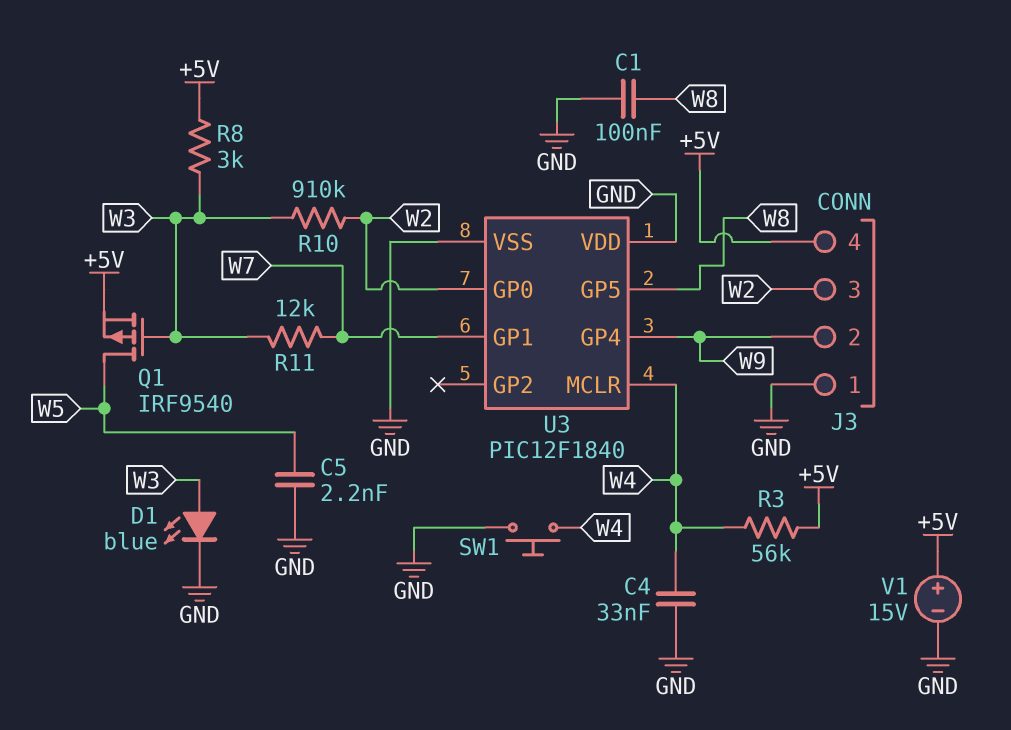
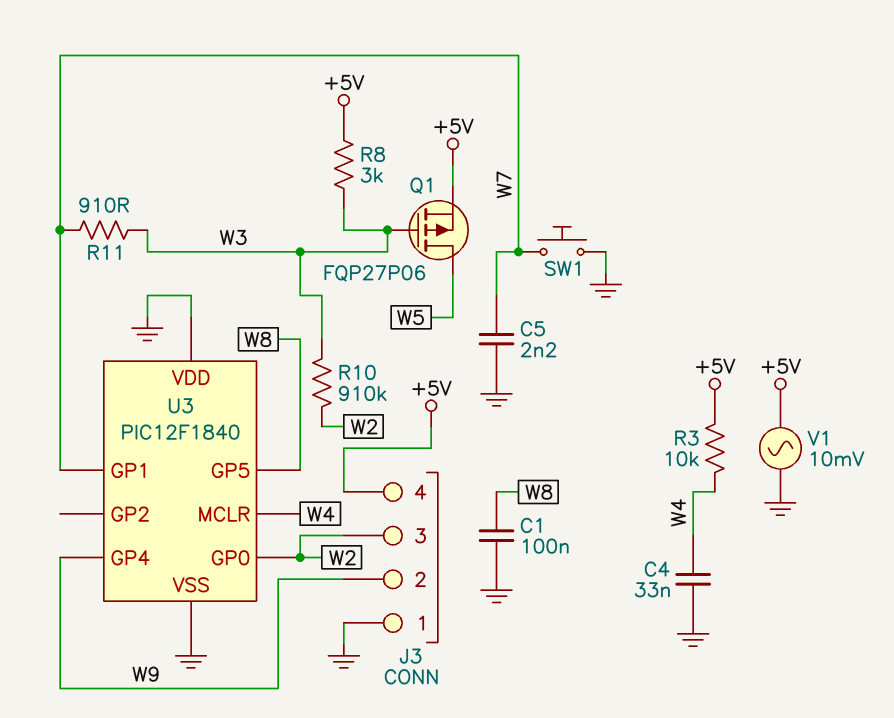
C5: 2.2nF (GND, W5) -> 2.2nF (GND, W7)
D1: LED blue (A W3, K GND) -> none
Q1: PMOS IRF9540 (G W3, D W5, S +5V) -> PMOS FQP27P06 (G W3, D W5, S +5V)
R3: 56k (+5V, W4) -> 10k (+5V, W4)
R11: 12k (W3, W7) -> 910 (W3, W7)
SW1: button (GND, W4) -> button (GND, W7)
V1: 15V (plus +5V, minus GND) -> AC 10mV (+5V, GND)

